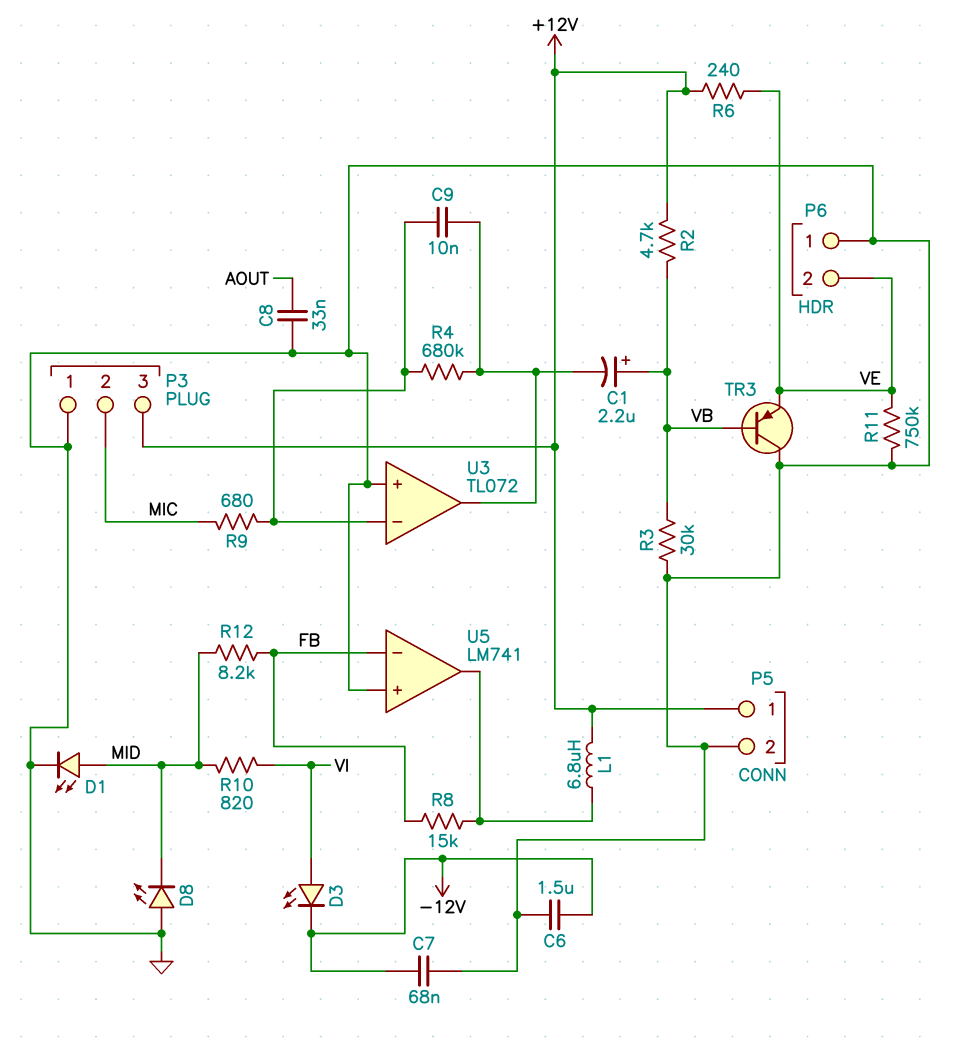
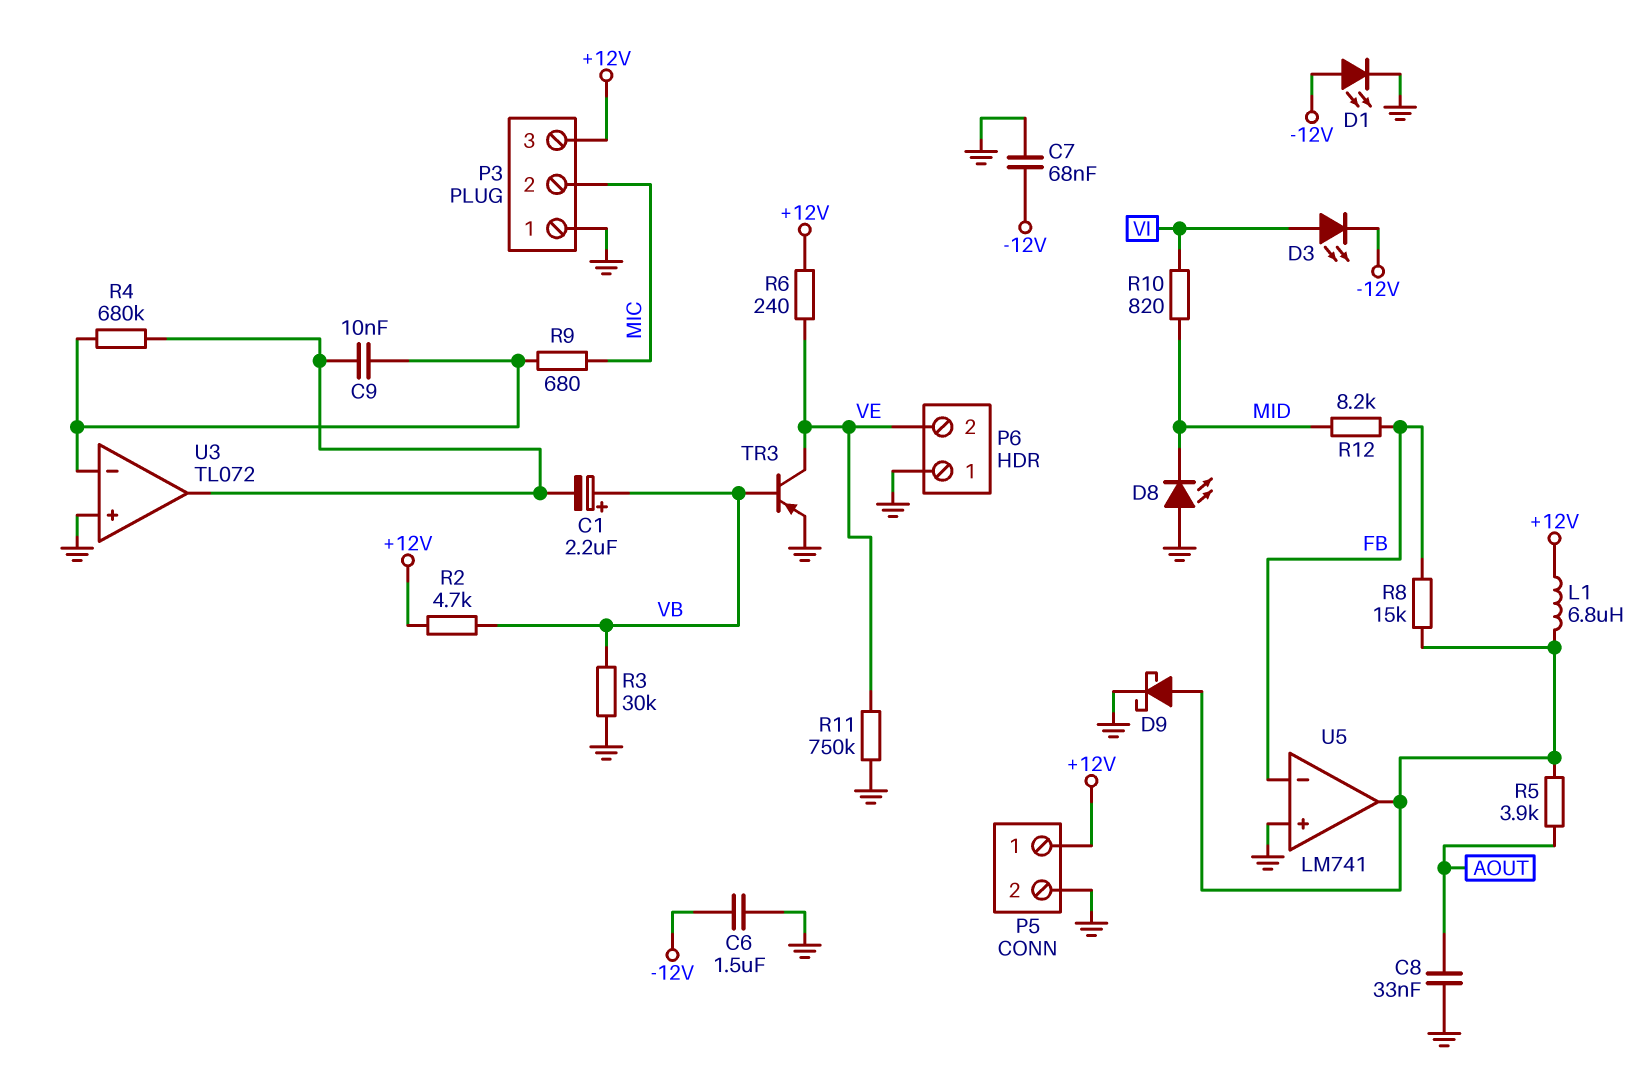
D1: LED (A MID, K GND) -> LED (A -12V, K GND)
D9: none -> schottky (A U5/out, K GND)
R5: none -> 3.9k (AOUT, U5/out)
TR3: PNP (B VB, C GND, E VE) -> PNP (B VB, C VE, E GND)

